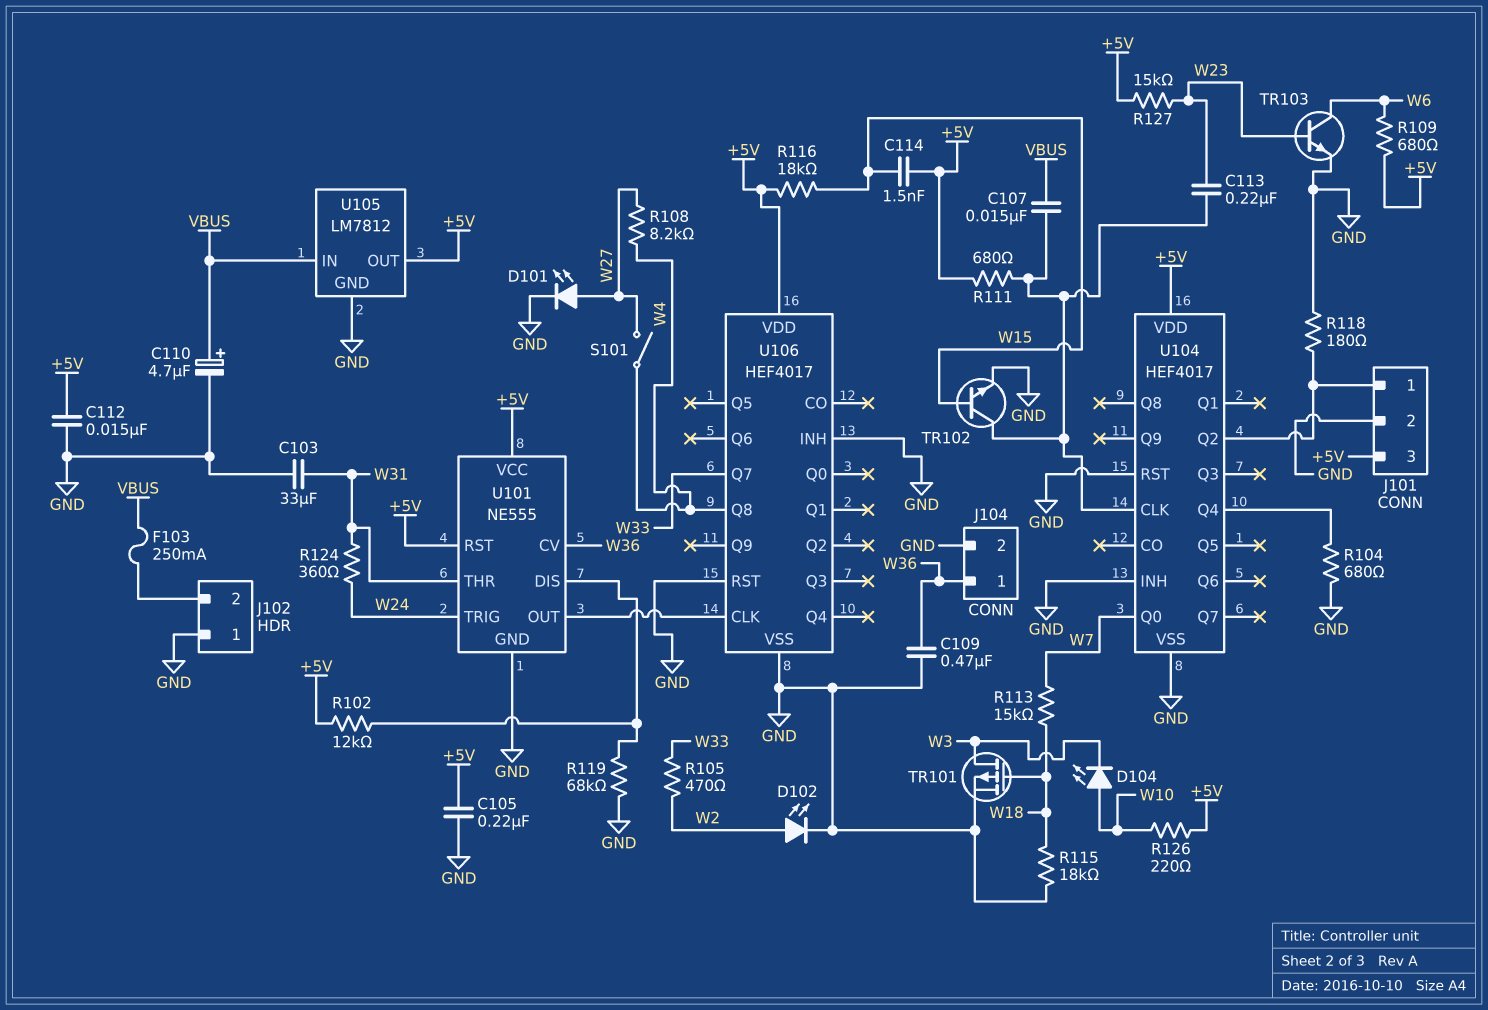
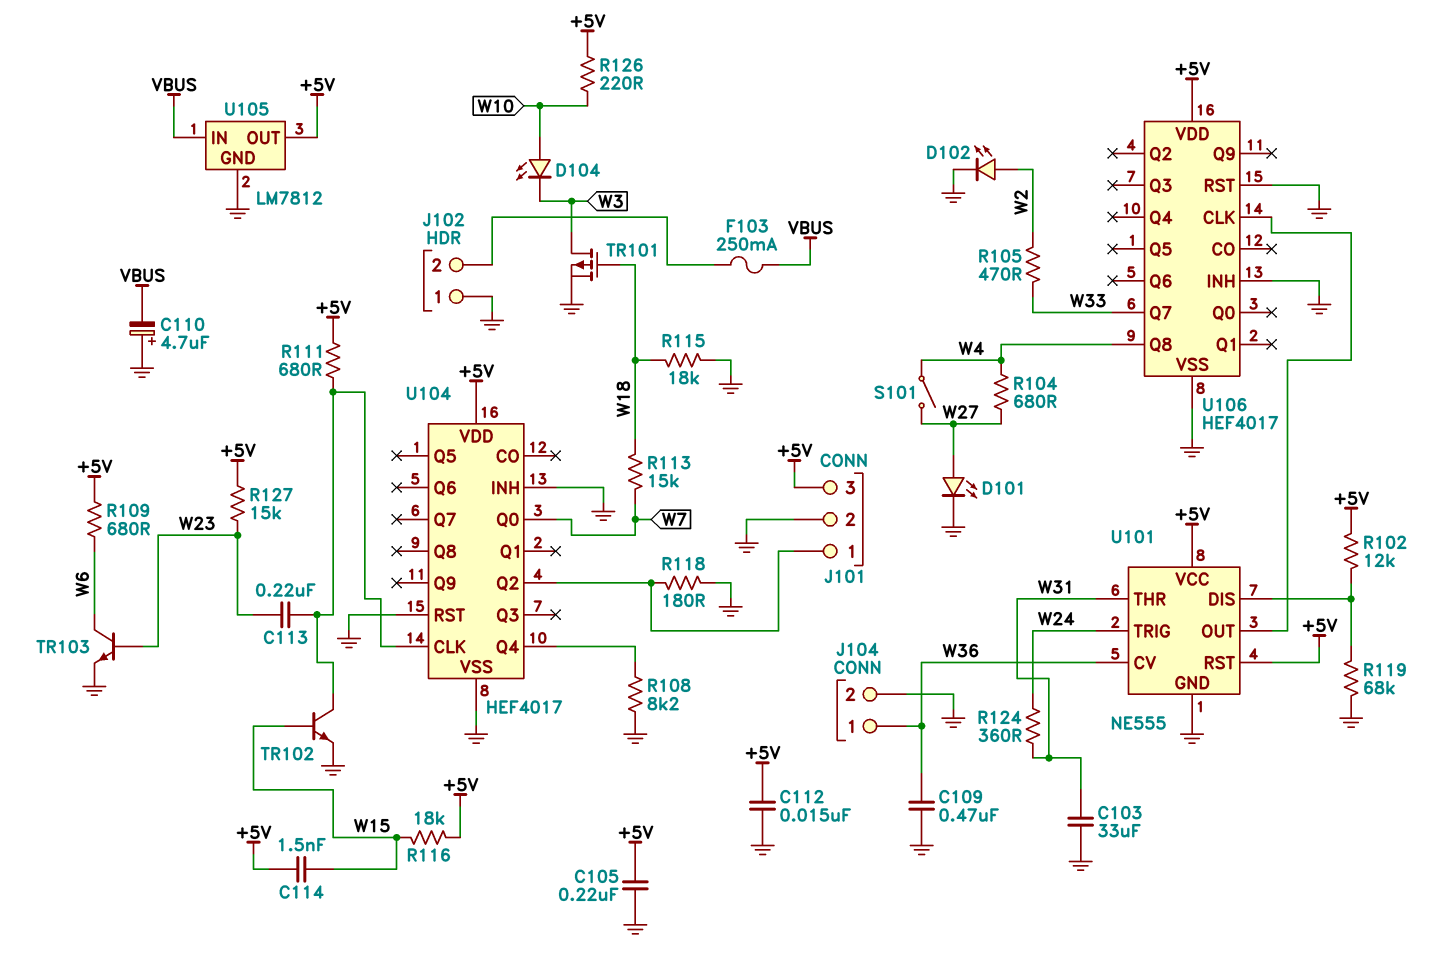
C107: 15nF (U104/CLK, VBUS) -> none
C110: 4.7uF (plus VBUS, minus GND) -> 4.7uF (plus GND, minus VBUS)
R104: 680 (GND, U104/Q4) -> 680 (W4, W27)
R108: 8.2k (W4, W27) -> 8.2k (GND, U104/Q4)

